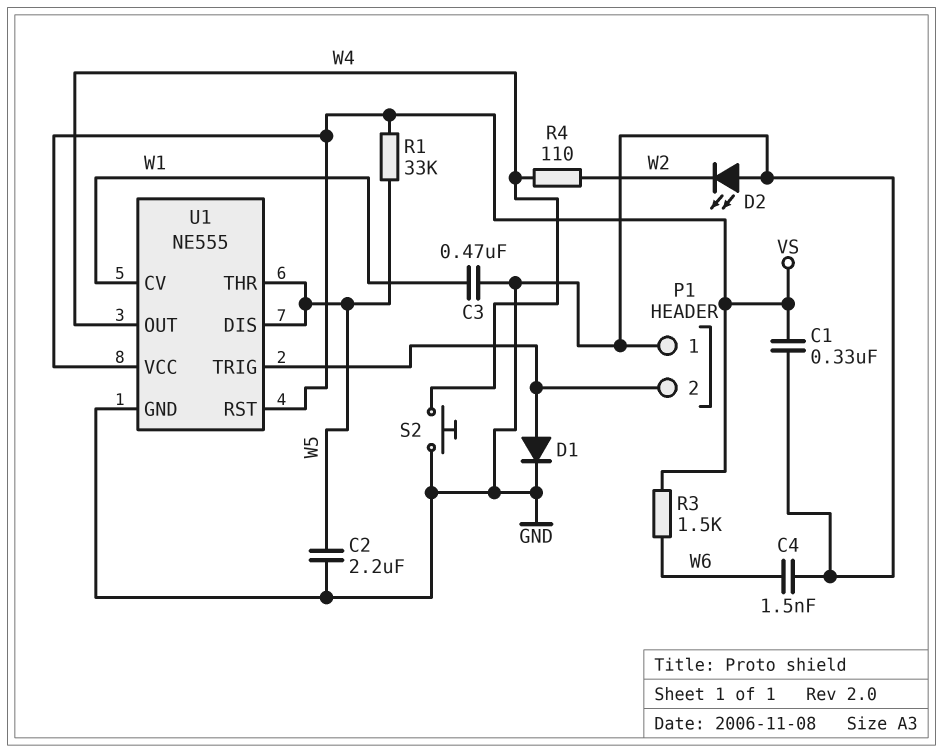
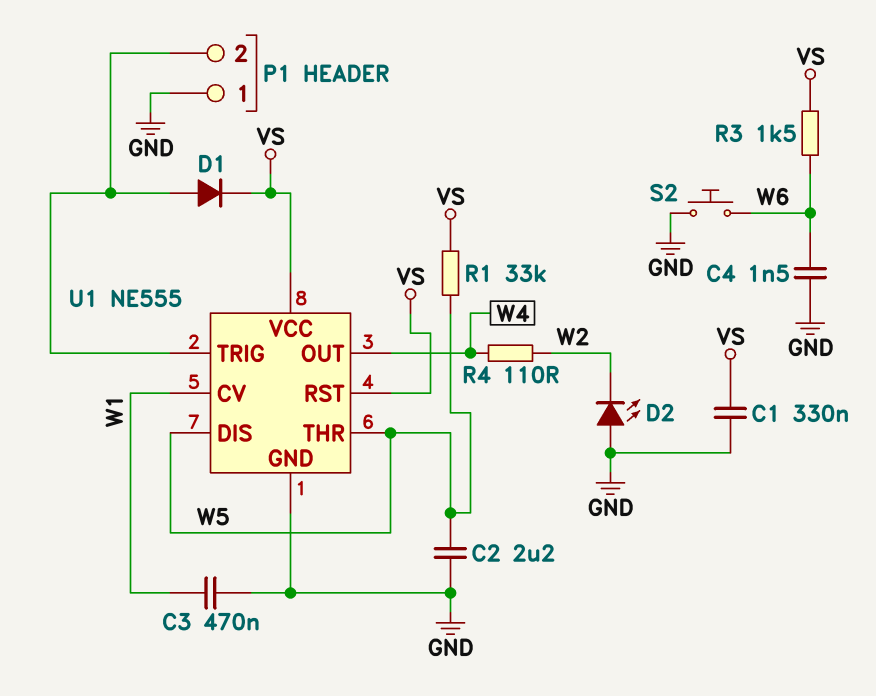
D1: diode (A P1/2, K GND) -> diode (A P1/2, K VS)
S2: button (GND, W4) -> button (GND, W6)

